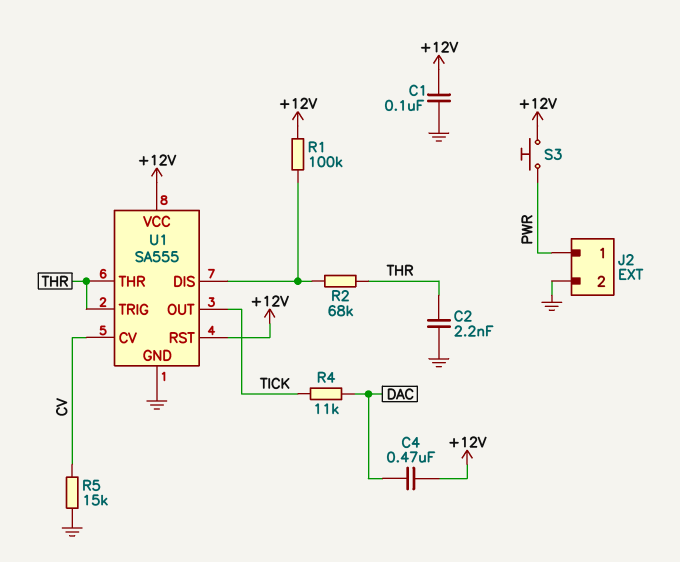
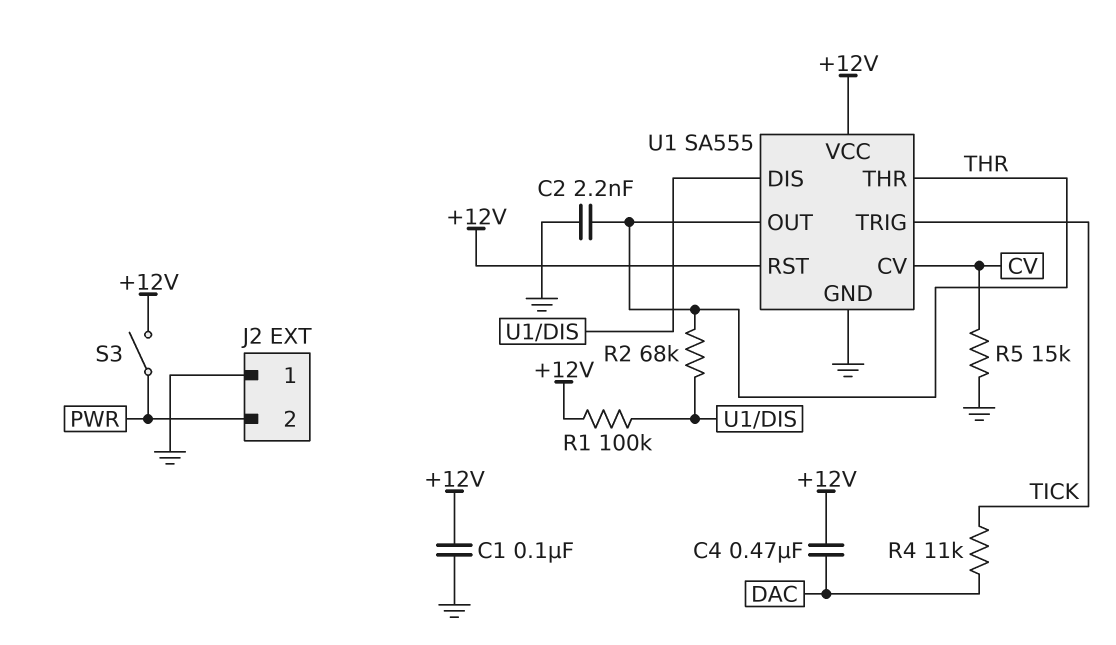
J2 pin 1: PWR -> GND
J2 pin 2: GND -> PWR
S3: button (+12V, PWR) -> switch (+12V, PWR)
U1 pin OUT: TICK -> THR
U1 pin TRIG: THR -> TICK

